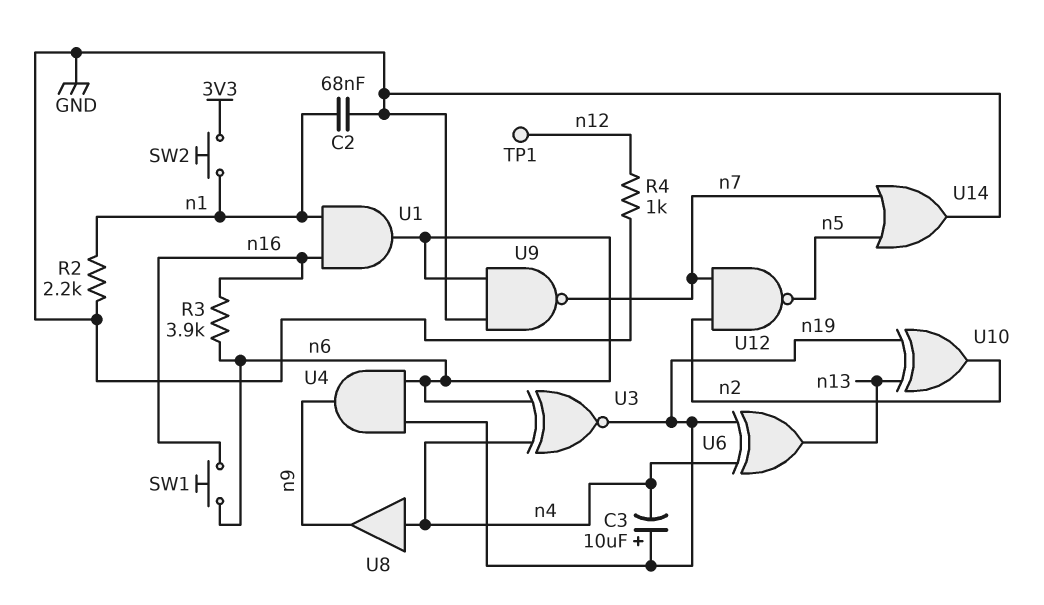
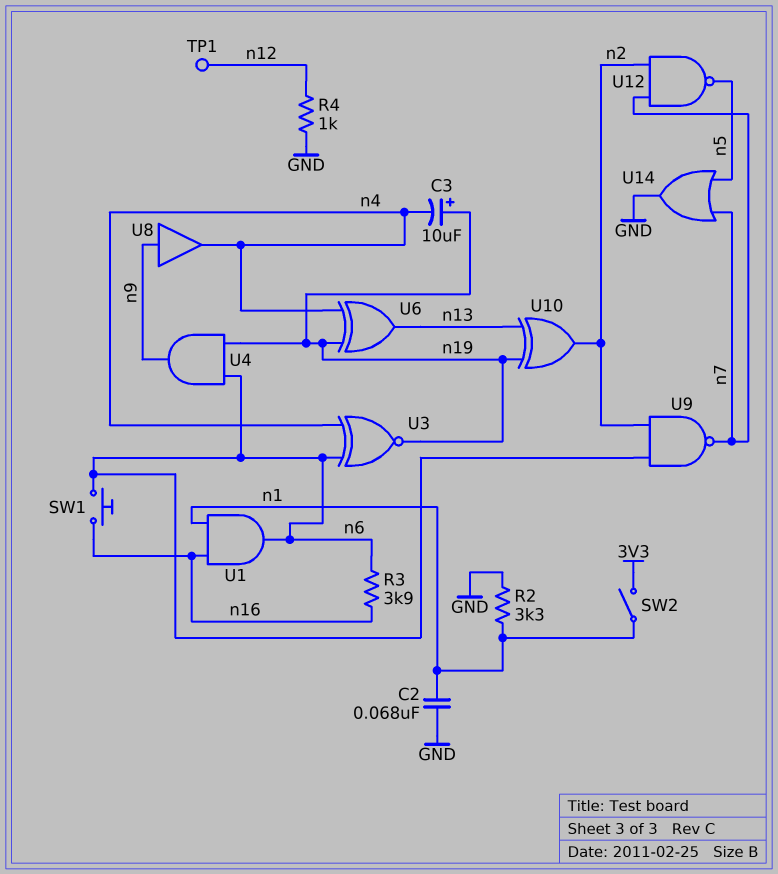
R2: 2.2k (GND, n1) -> 3.3k (GND, n1)
SW2: button (3V3, n1) -> switch (3V3, n1)
U8: buffer (in n4, out n9) -> buffer (in n9, out n4)
U9: NAND (in GND, in n6, out n7) -> NAND (in n2, in n6, out n7)

